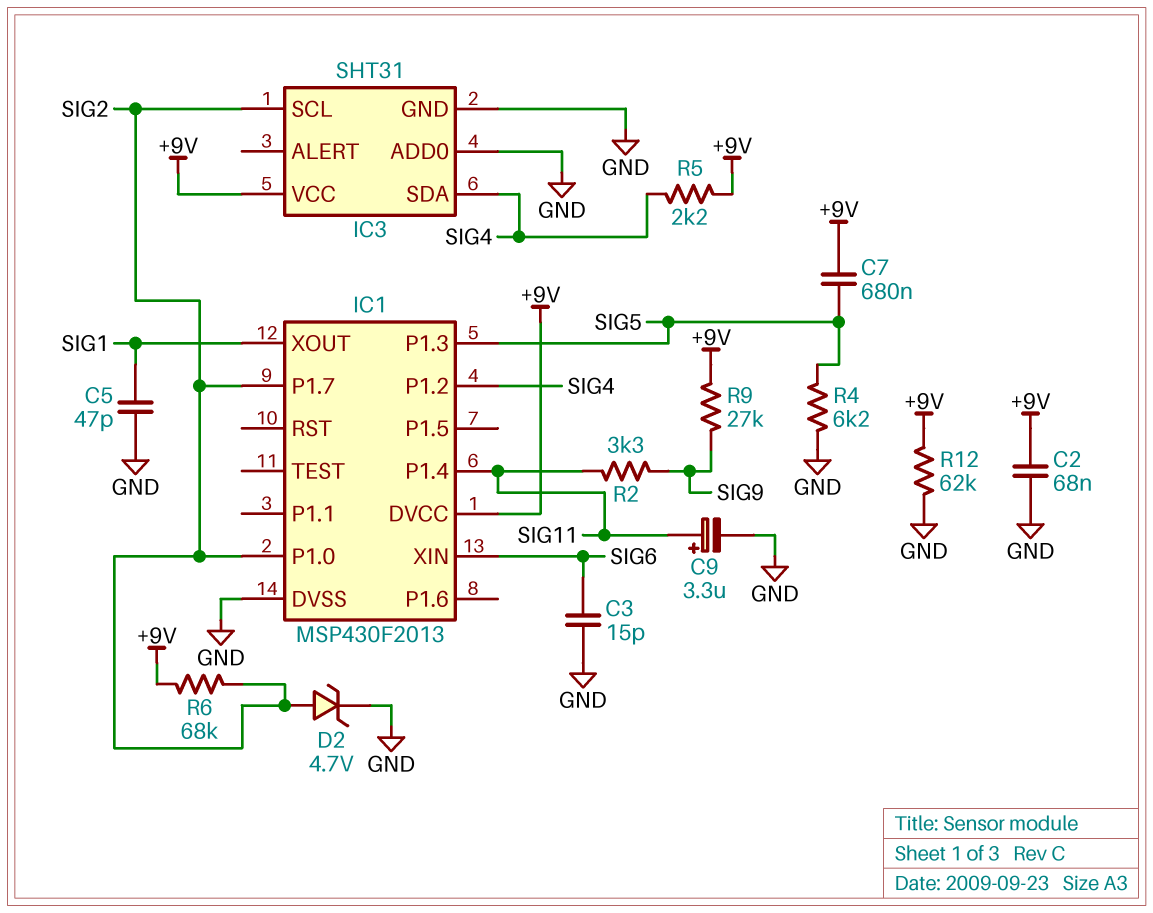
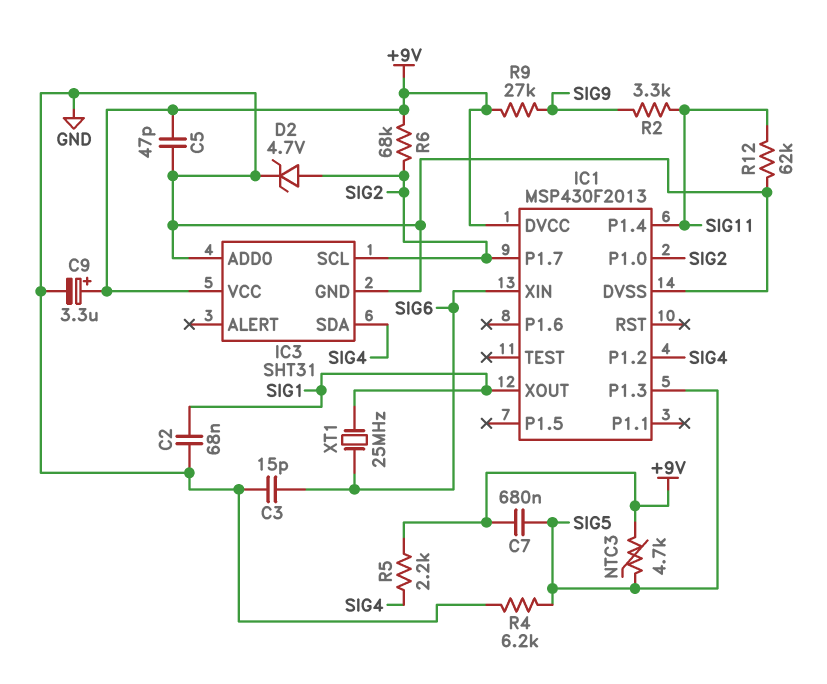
C2: 68nF (+9V, GND) -> 68nF (GND, SIG1)
C5: 47pF (GND, SIG1) -> 47pF (+9V, GND)
C9: 3.3uF (plus SIG11, minus GND) -> 3.3uF (plus +9V, minus GND)
NTC3: none -> 4.7k (+9V, SIG5)
R12: 62k (+9V, GND) -> 62k (GND, SIG11)
XT1: none -> 25MHz (SIG1, SIG6)

